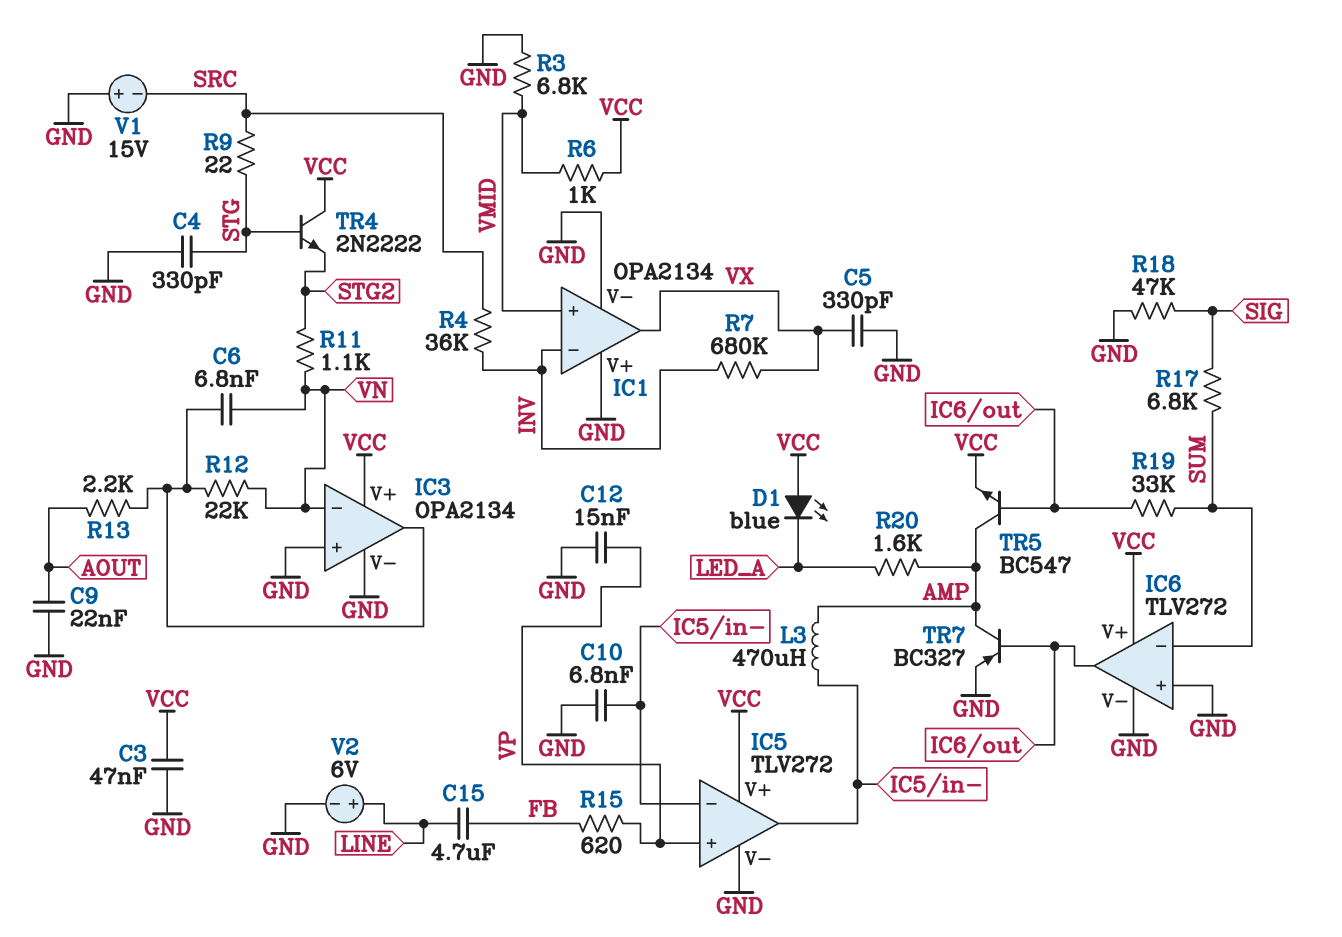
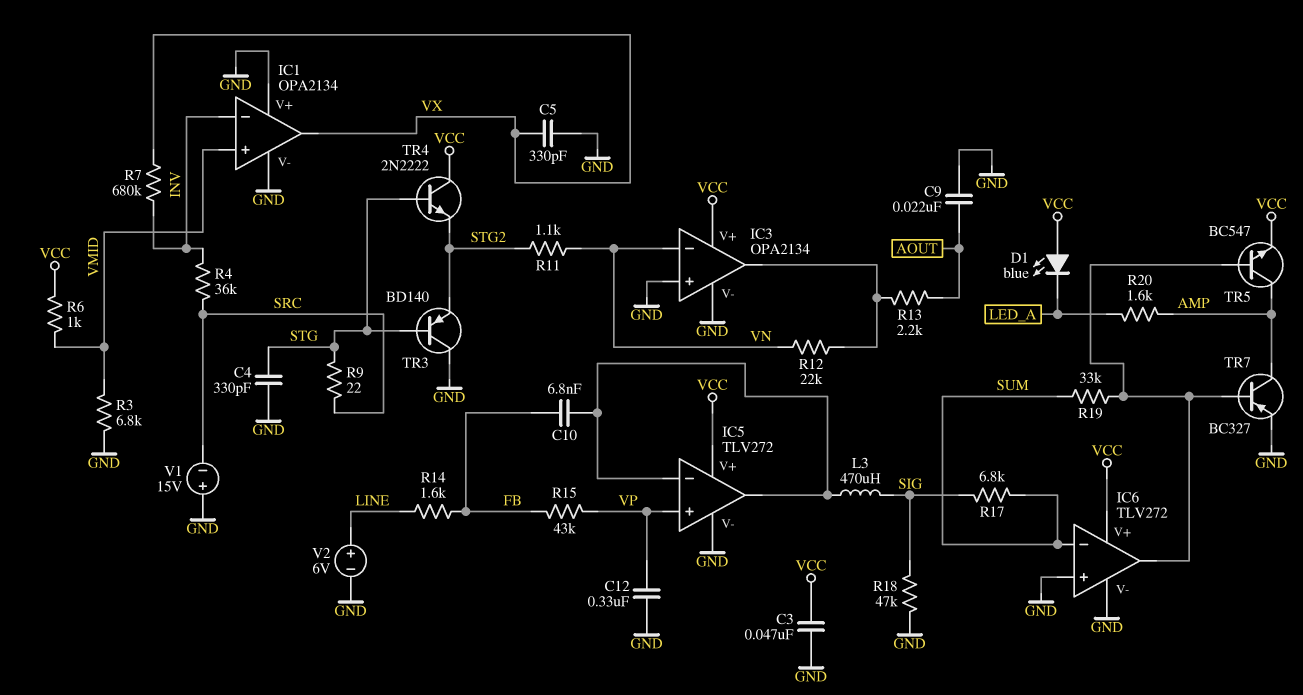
C6: 6.8nF (IC3/out, VN) -> none
C10: 6.8nF (GND, IC5/in-) -> 6.8nF (FB, IC5/in-)
C12: 15nF (GND, VP) -> 330nF (GND, VP)
C15: 4.7uF (FB, LINE) -> none
L3: 470uH (AMP, IC5/in-) -> 470uH (IC5/in-, SIG)
R14: none -> 1.6k (FB, LINE)
R15: 620 (FB, VP) -> 43k (FB, VP)
TR3: none -> PNP BD140 (B STG, C GND, E STG2)

